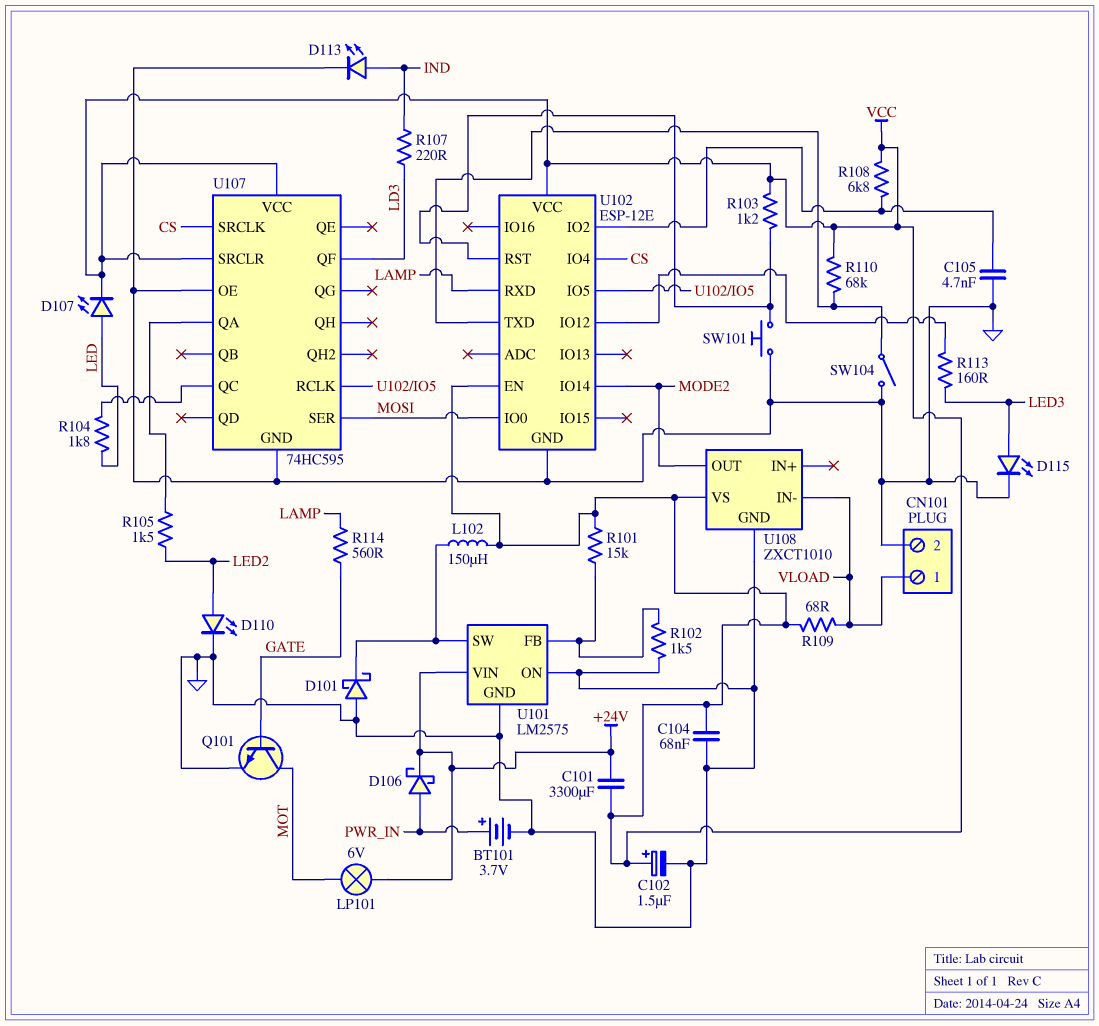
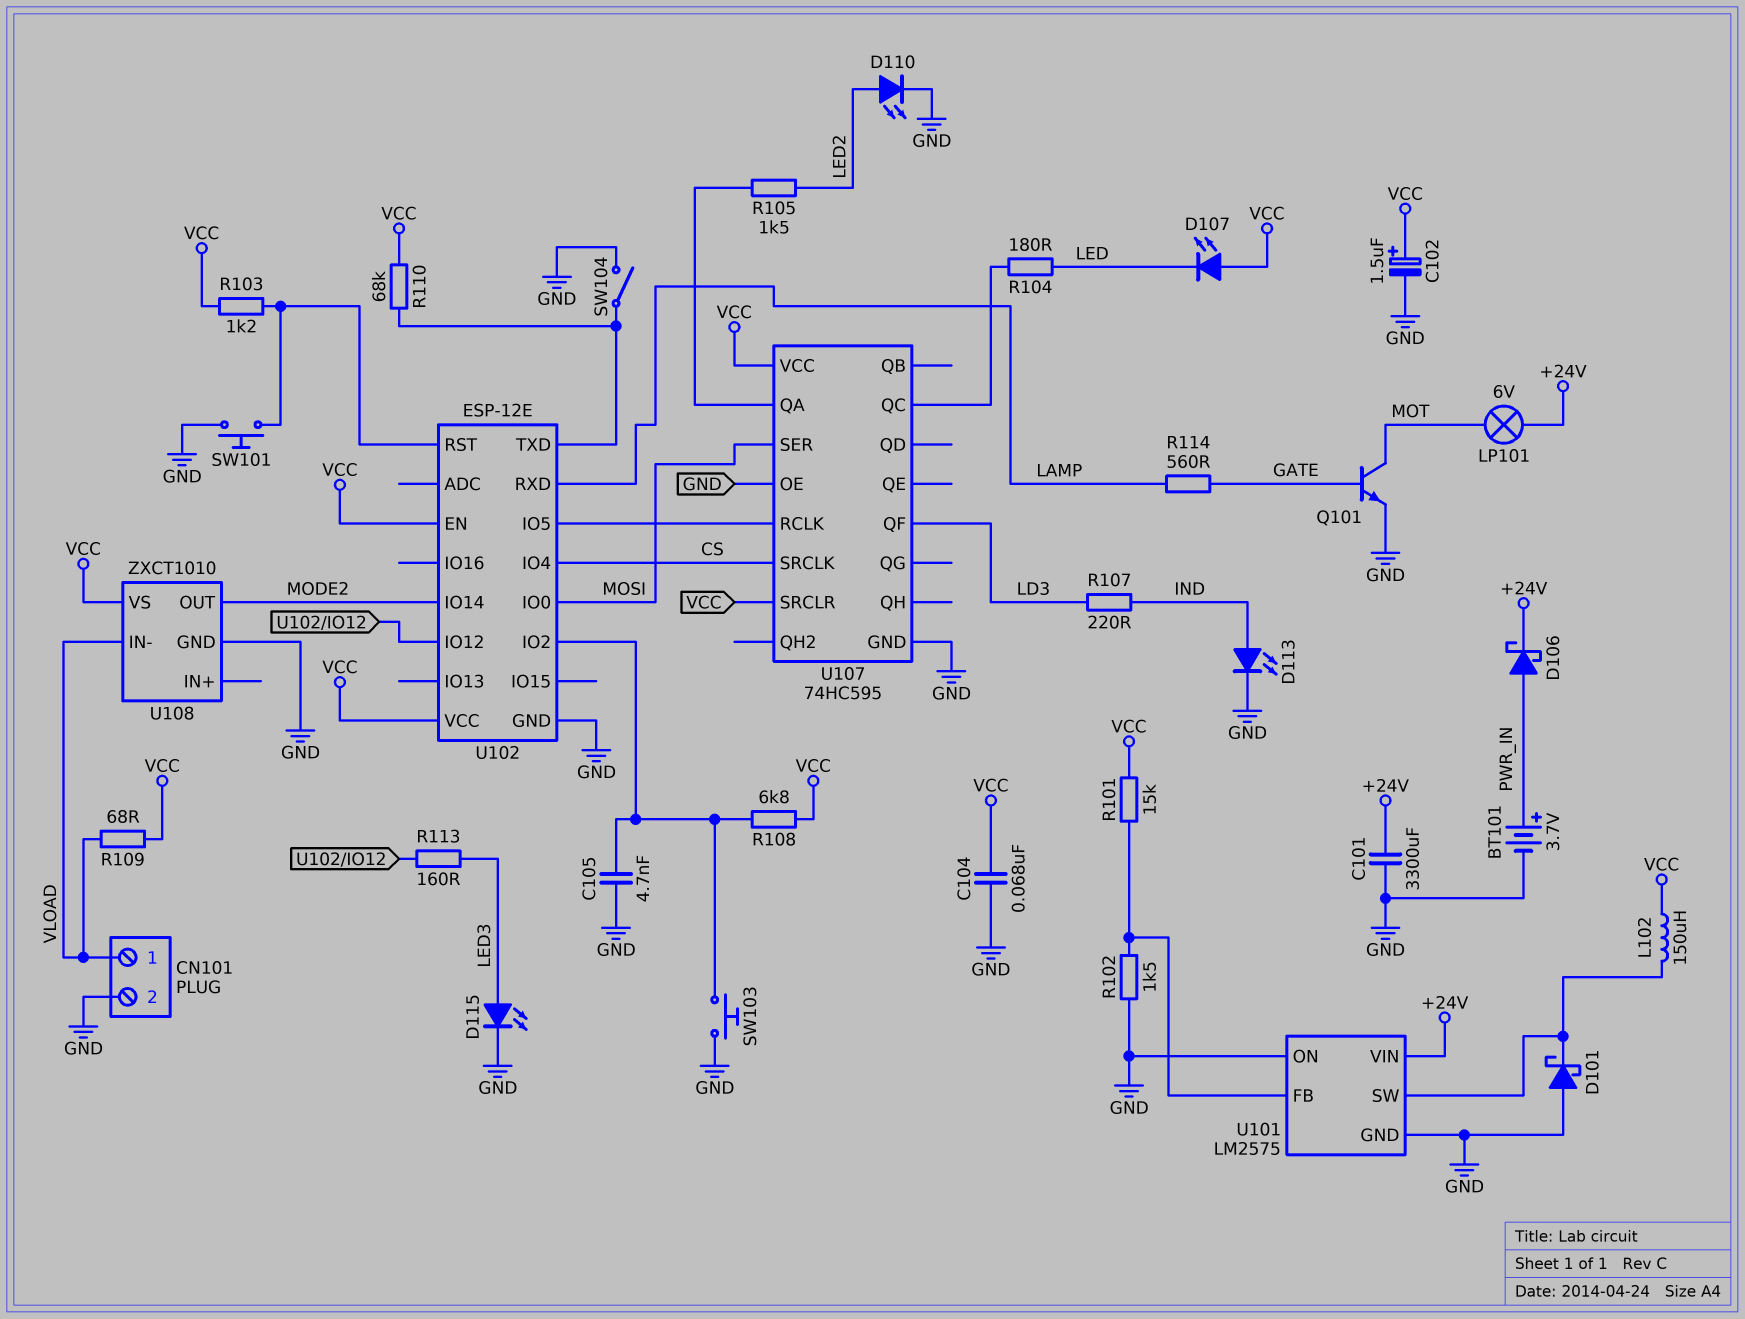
C101: 3300uF (+24V, VCC) -> 3300uF (+24V, GND)
D107: LED (A LED, K VCC) -> LED (A VCC, K LED)
R104: 1.8k (LED, U107/QC) -> 180 (LED, U107/QC)
SW103: none -> button (GND, U102/IO2)

